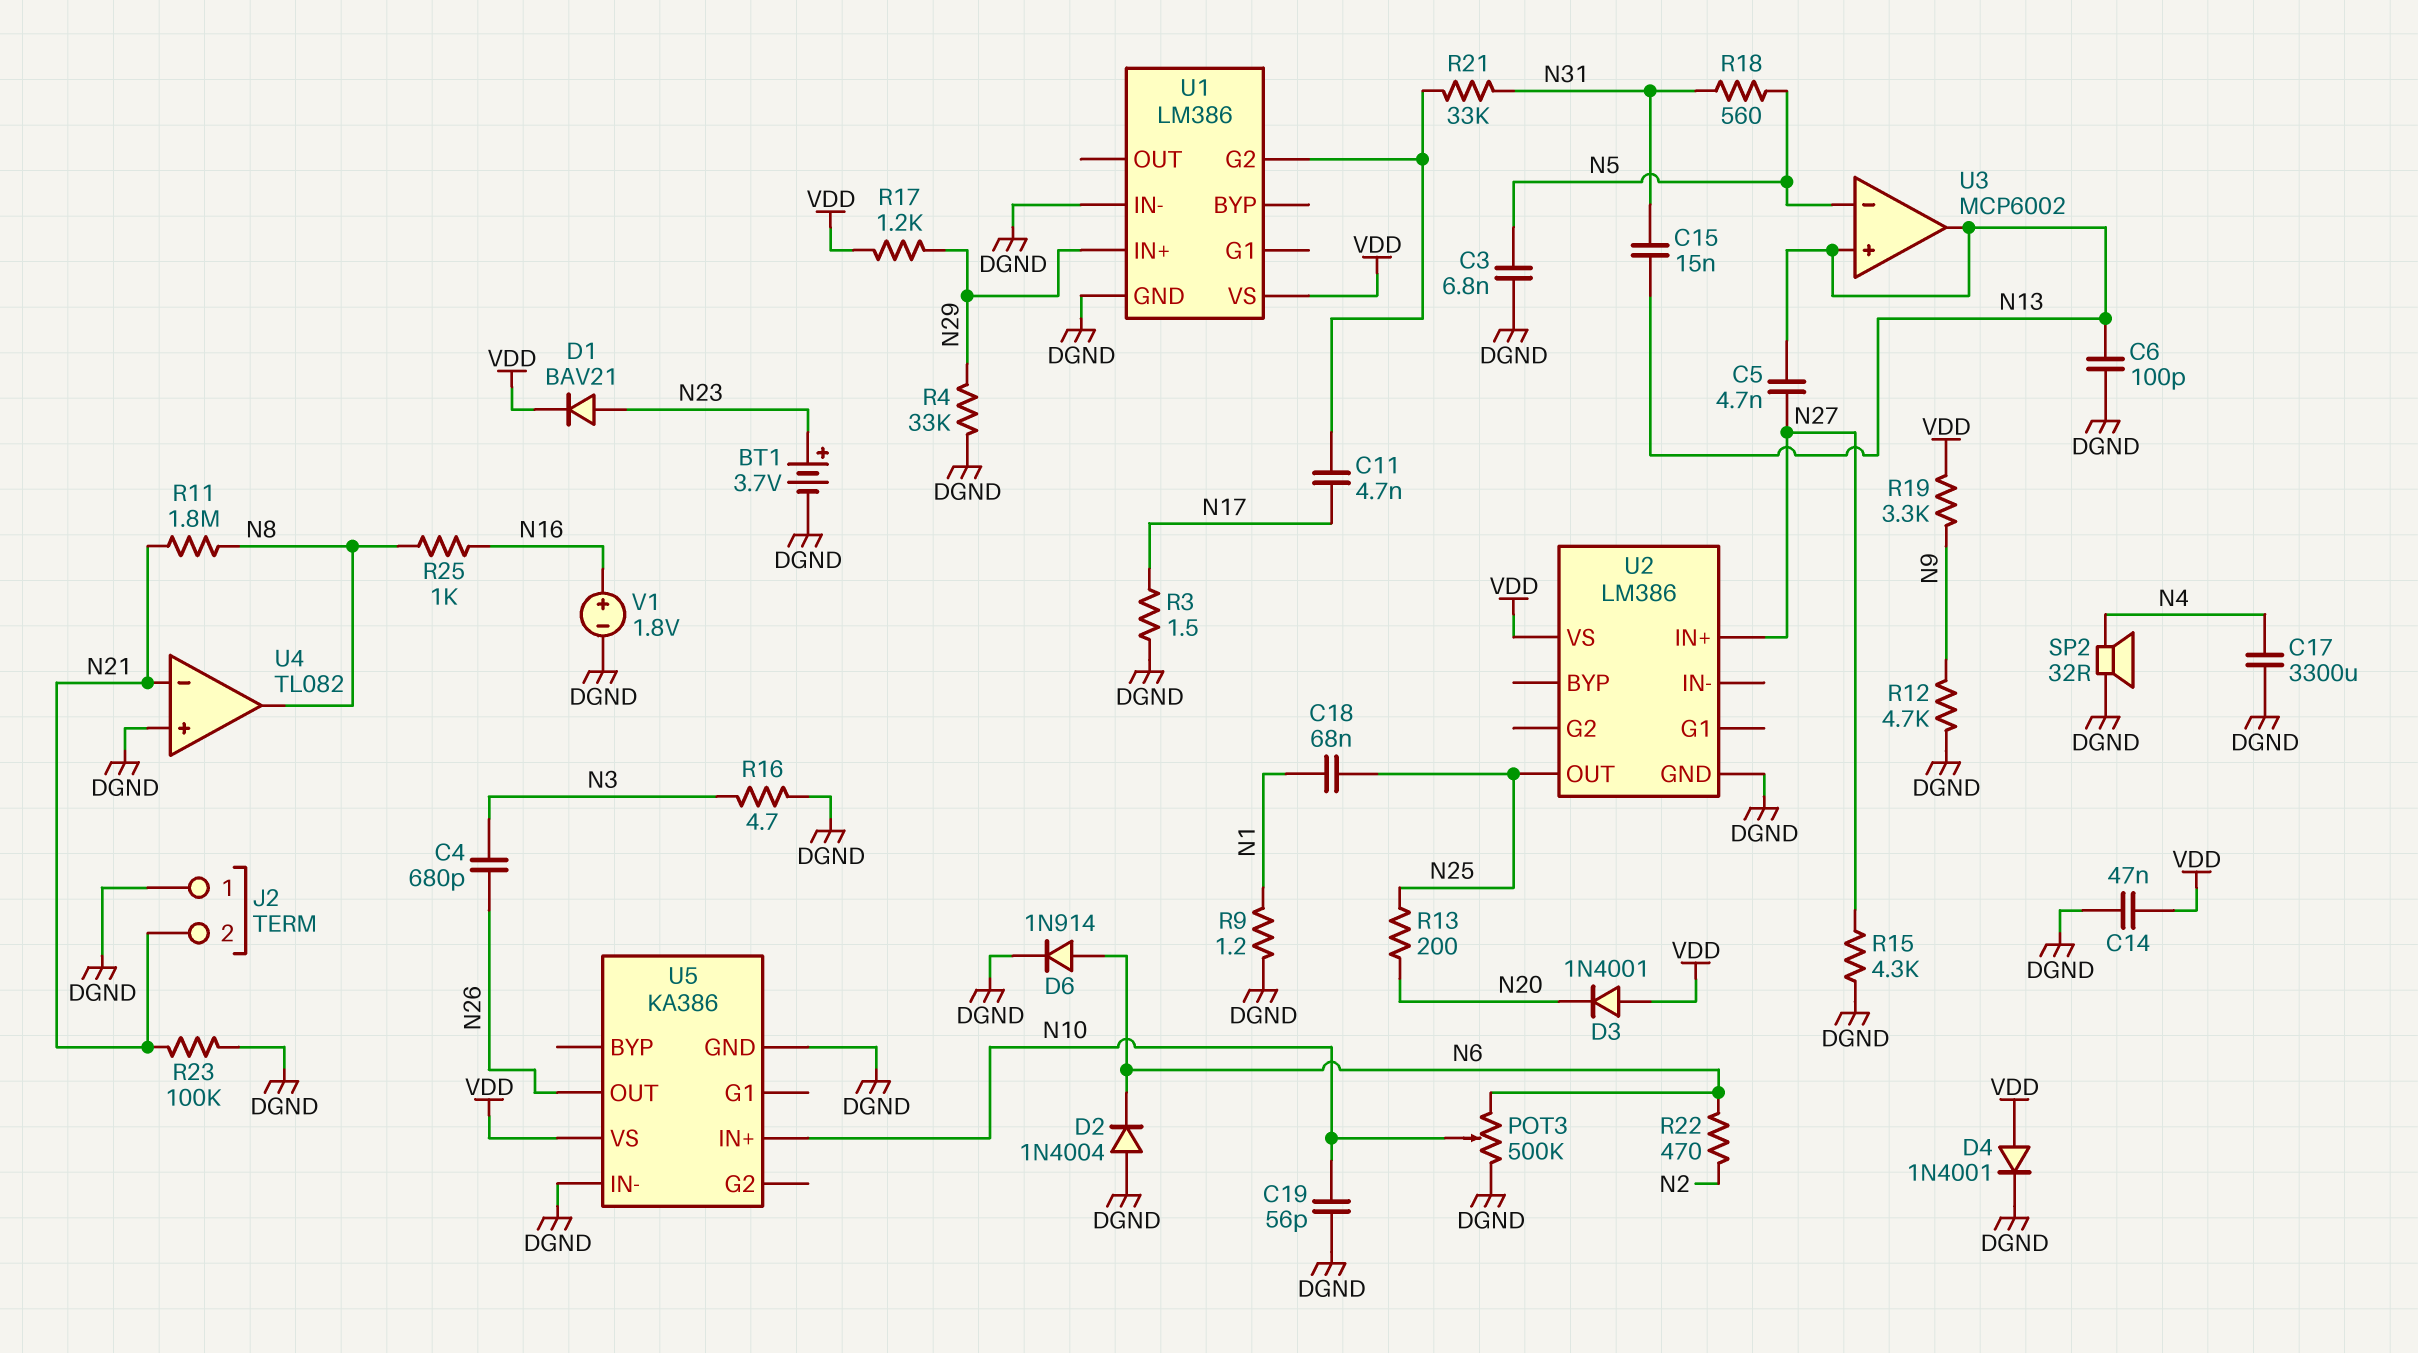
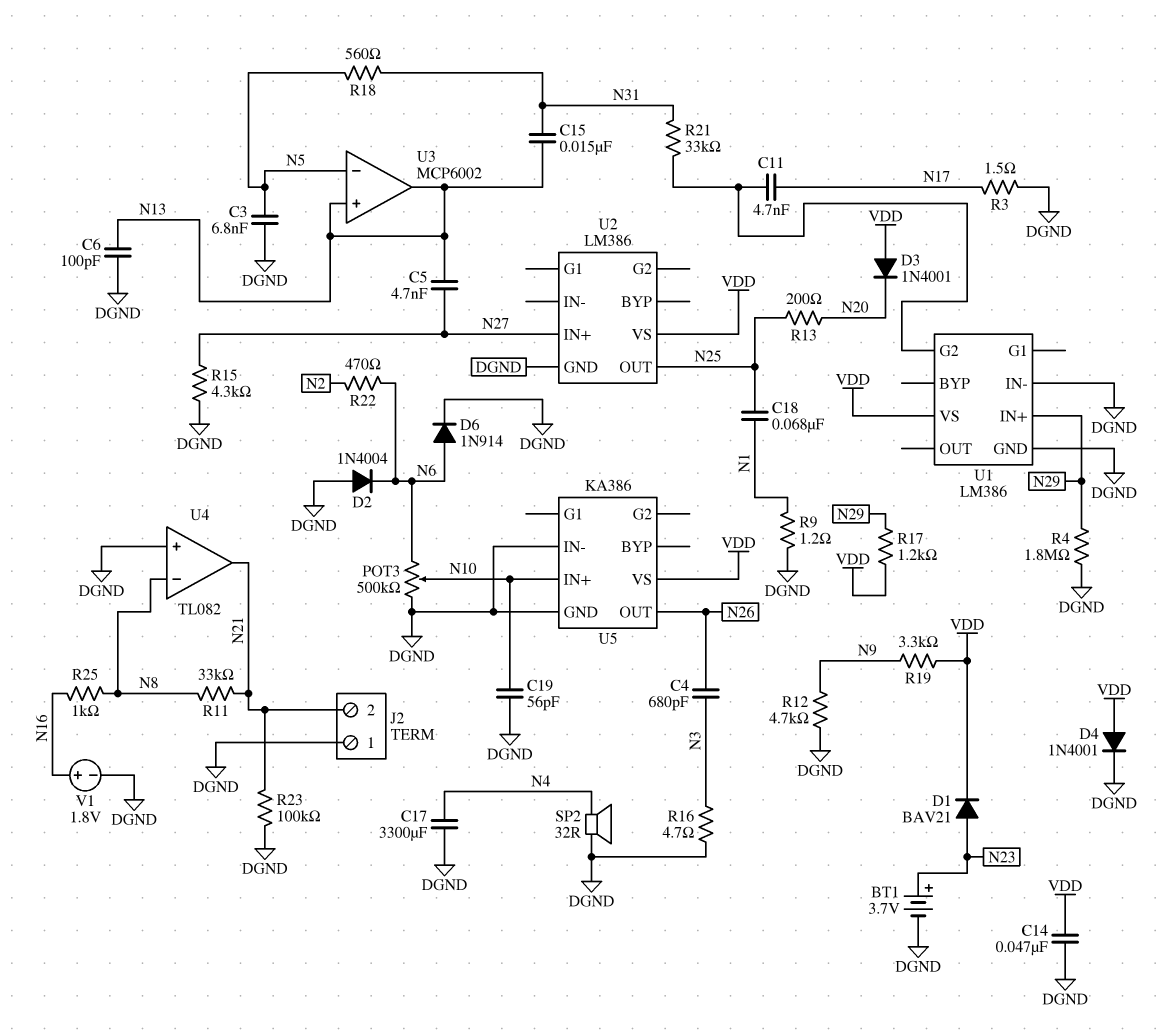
R4: 33k (DGND, N29) -> 1.8M (DGND, N29)
R11: 1.8M (N8, N21) -> 33k (N8, N21)
U4 pin in-: N21 -> N8
U4 pin out: N8 -> N21

